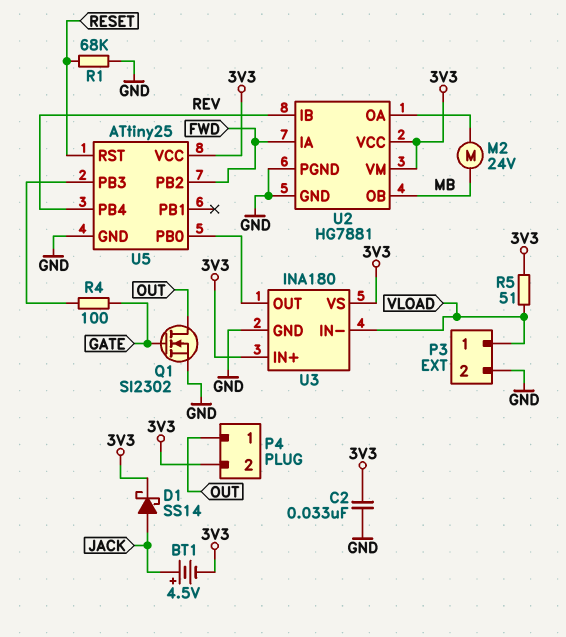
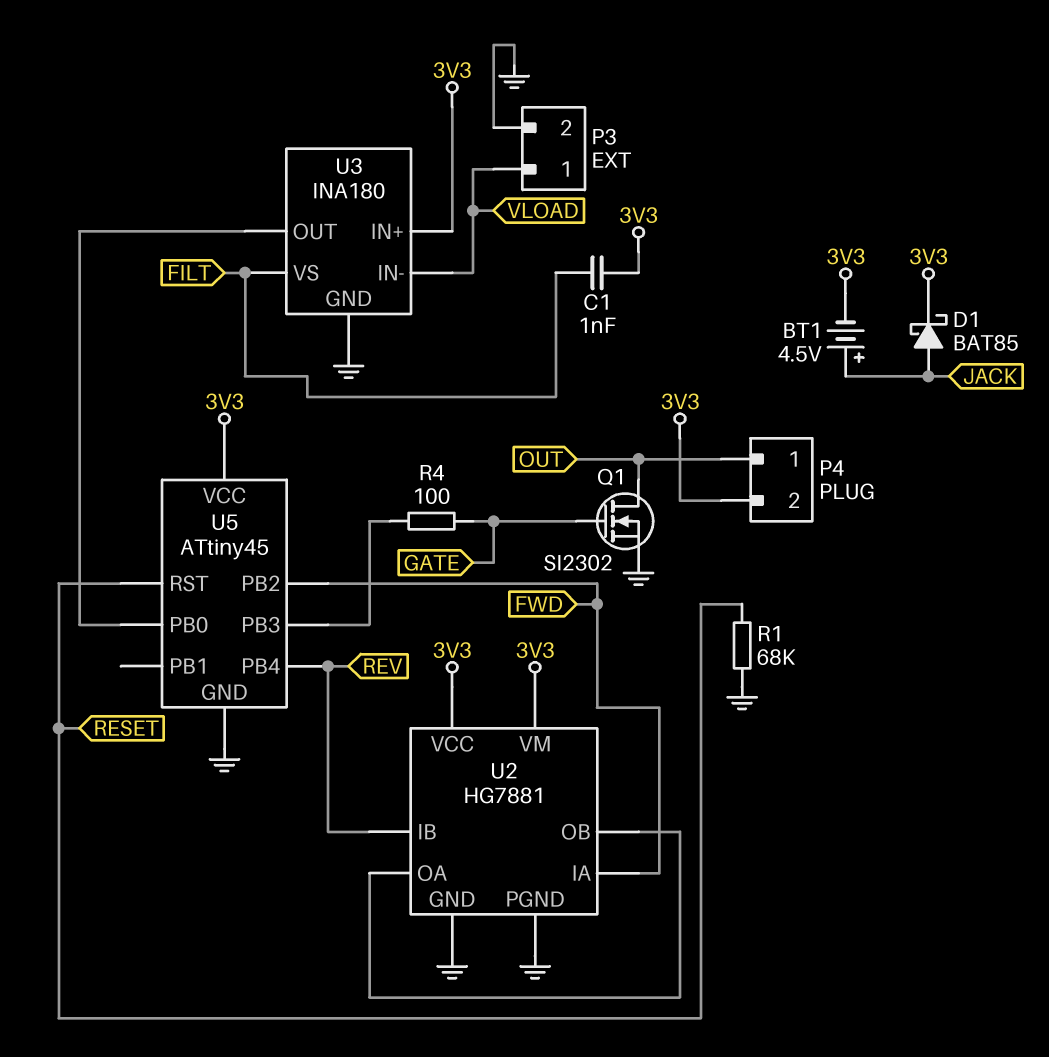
C1: none -> 1nF (3V3, FILT)
C2: 33nF (3V3, GND) -> none
D1: schottky SS14 (A JACK, K 3V3) -> schottky BAT85 (A JACK, K 3V3)
M2: motor 24V (MB, U2/OA) -> none
R5: 51 (3V3, VLOAD) -> none
U2 pin OB: MB -> U2/OA
U3 pin VS: 3V3 -> FILT
U5: ATtiny25 -> ATtiny45

